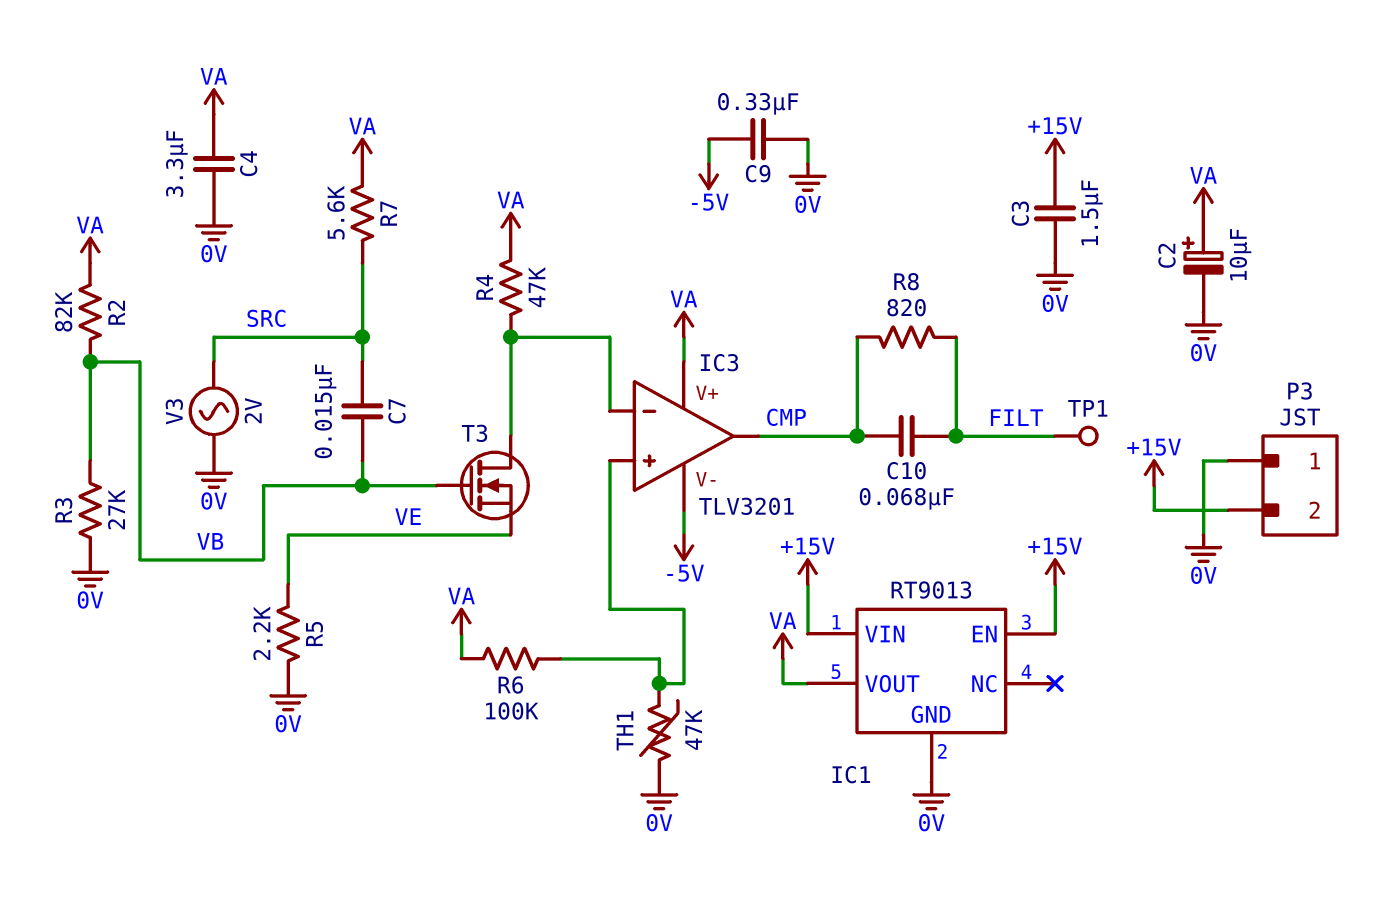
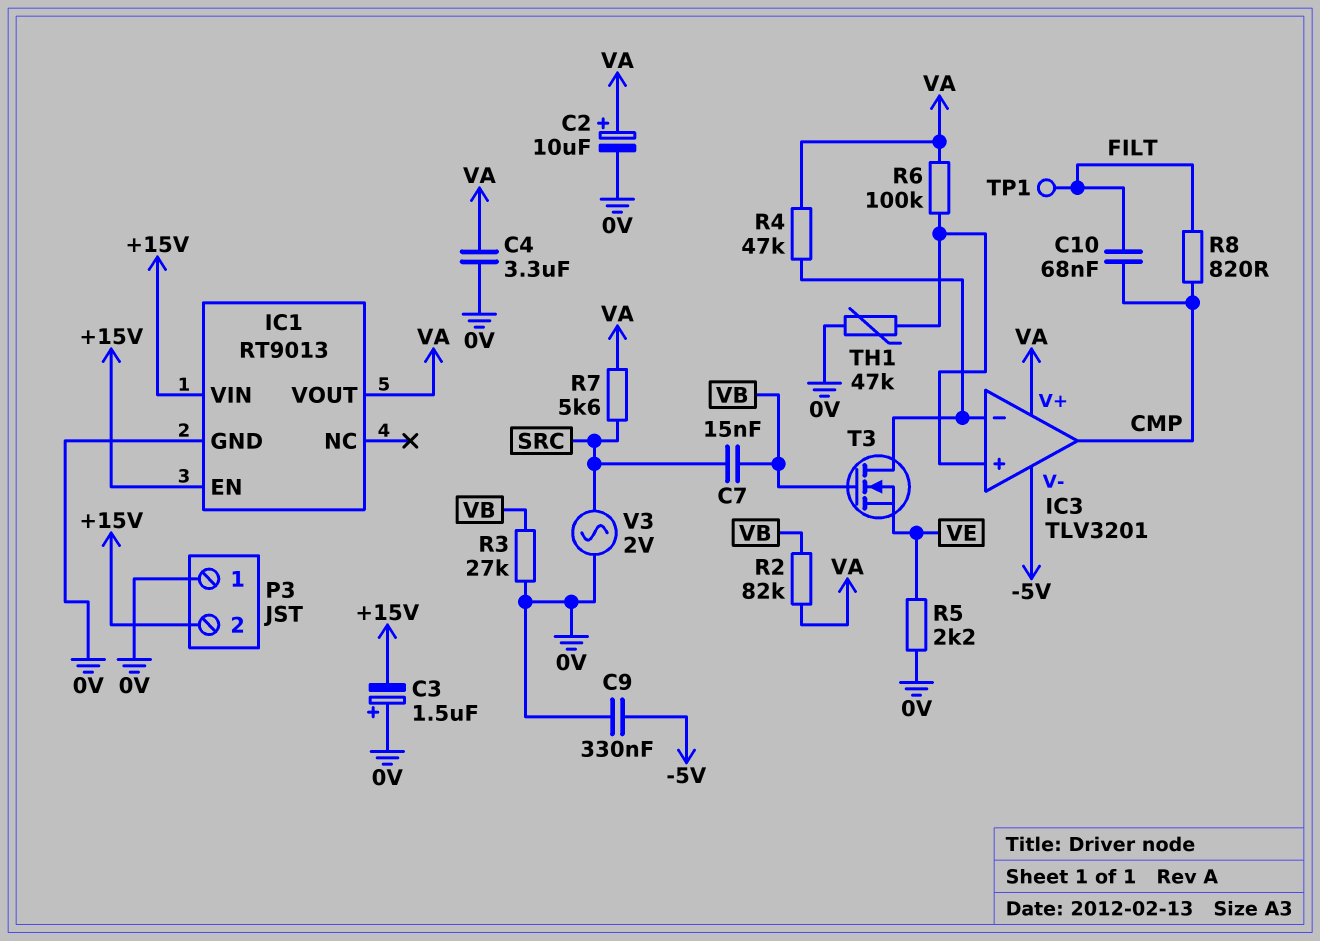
C3: 1.5uF (+15V, 0V) -> 1.5uF (plus 0V, minus +15V)

